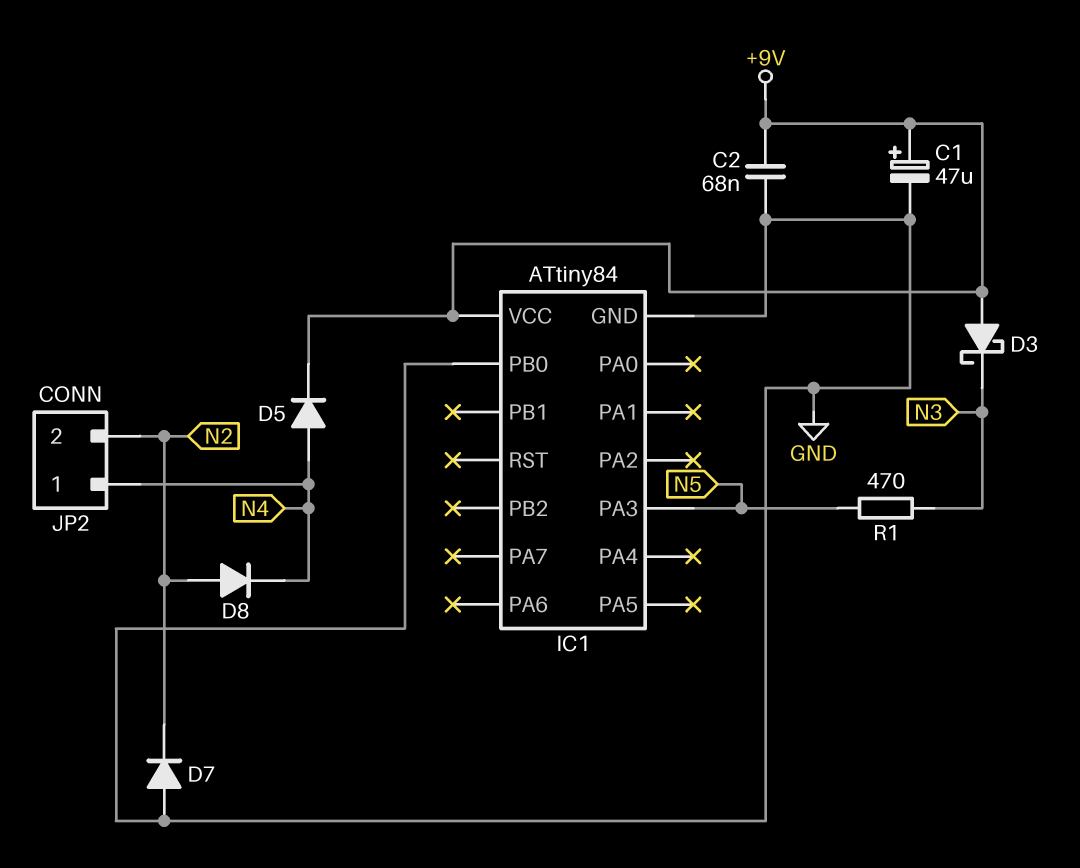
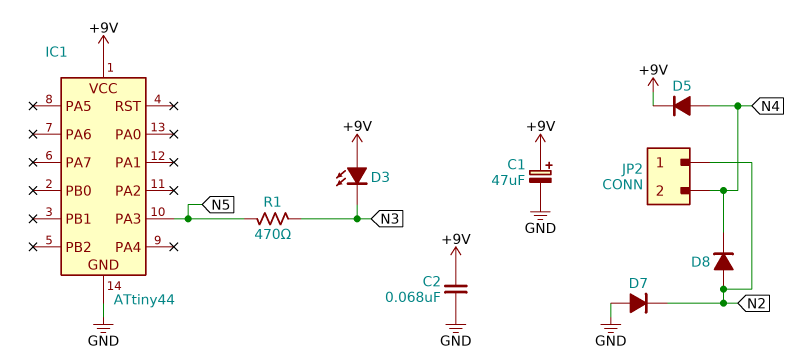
D3: schottky (A +9V, K N3) -> LED (A +9V, K N3)
IC1: ATtiny84 -> ATtiny44
IC1 pin PB0: GND -> none
JP2 pin 1: N4 -> N2
JP2 pin 2: N2 -> N4

